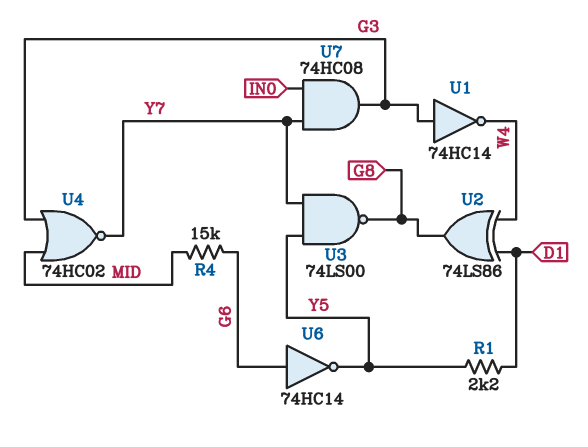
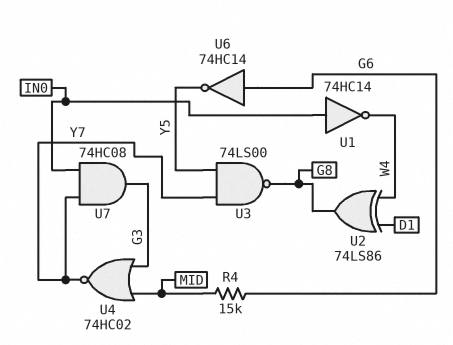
R1: 2.2k (D1, Y5) -> none
U1: NOT 74HC14 (in G3, out W4) -> NOT 74HC14 (in IN0, out W4)

